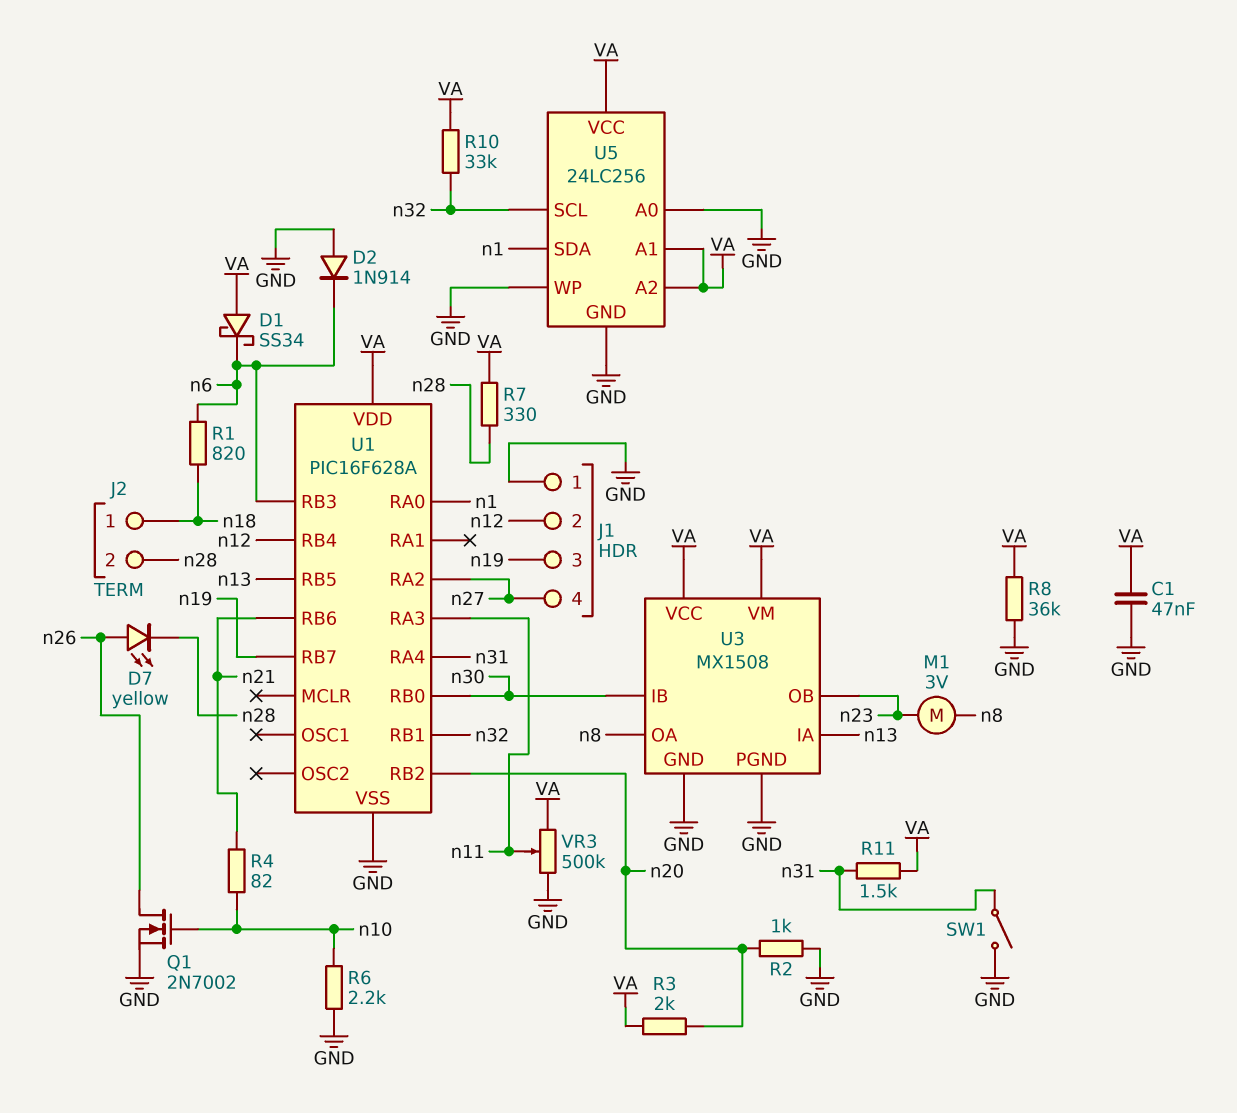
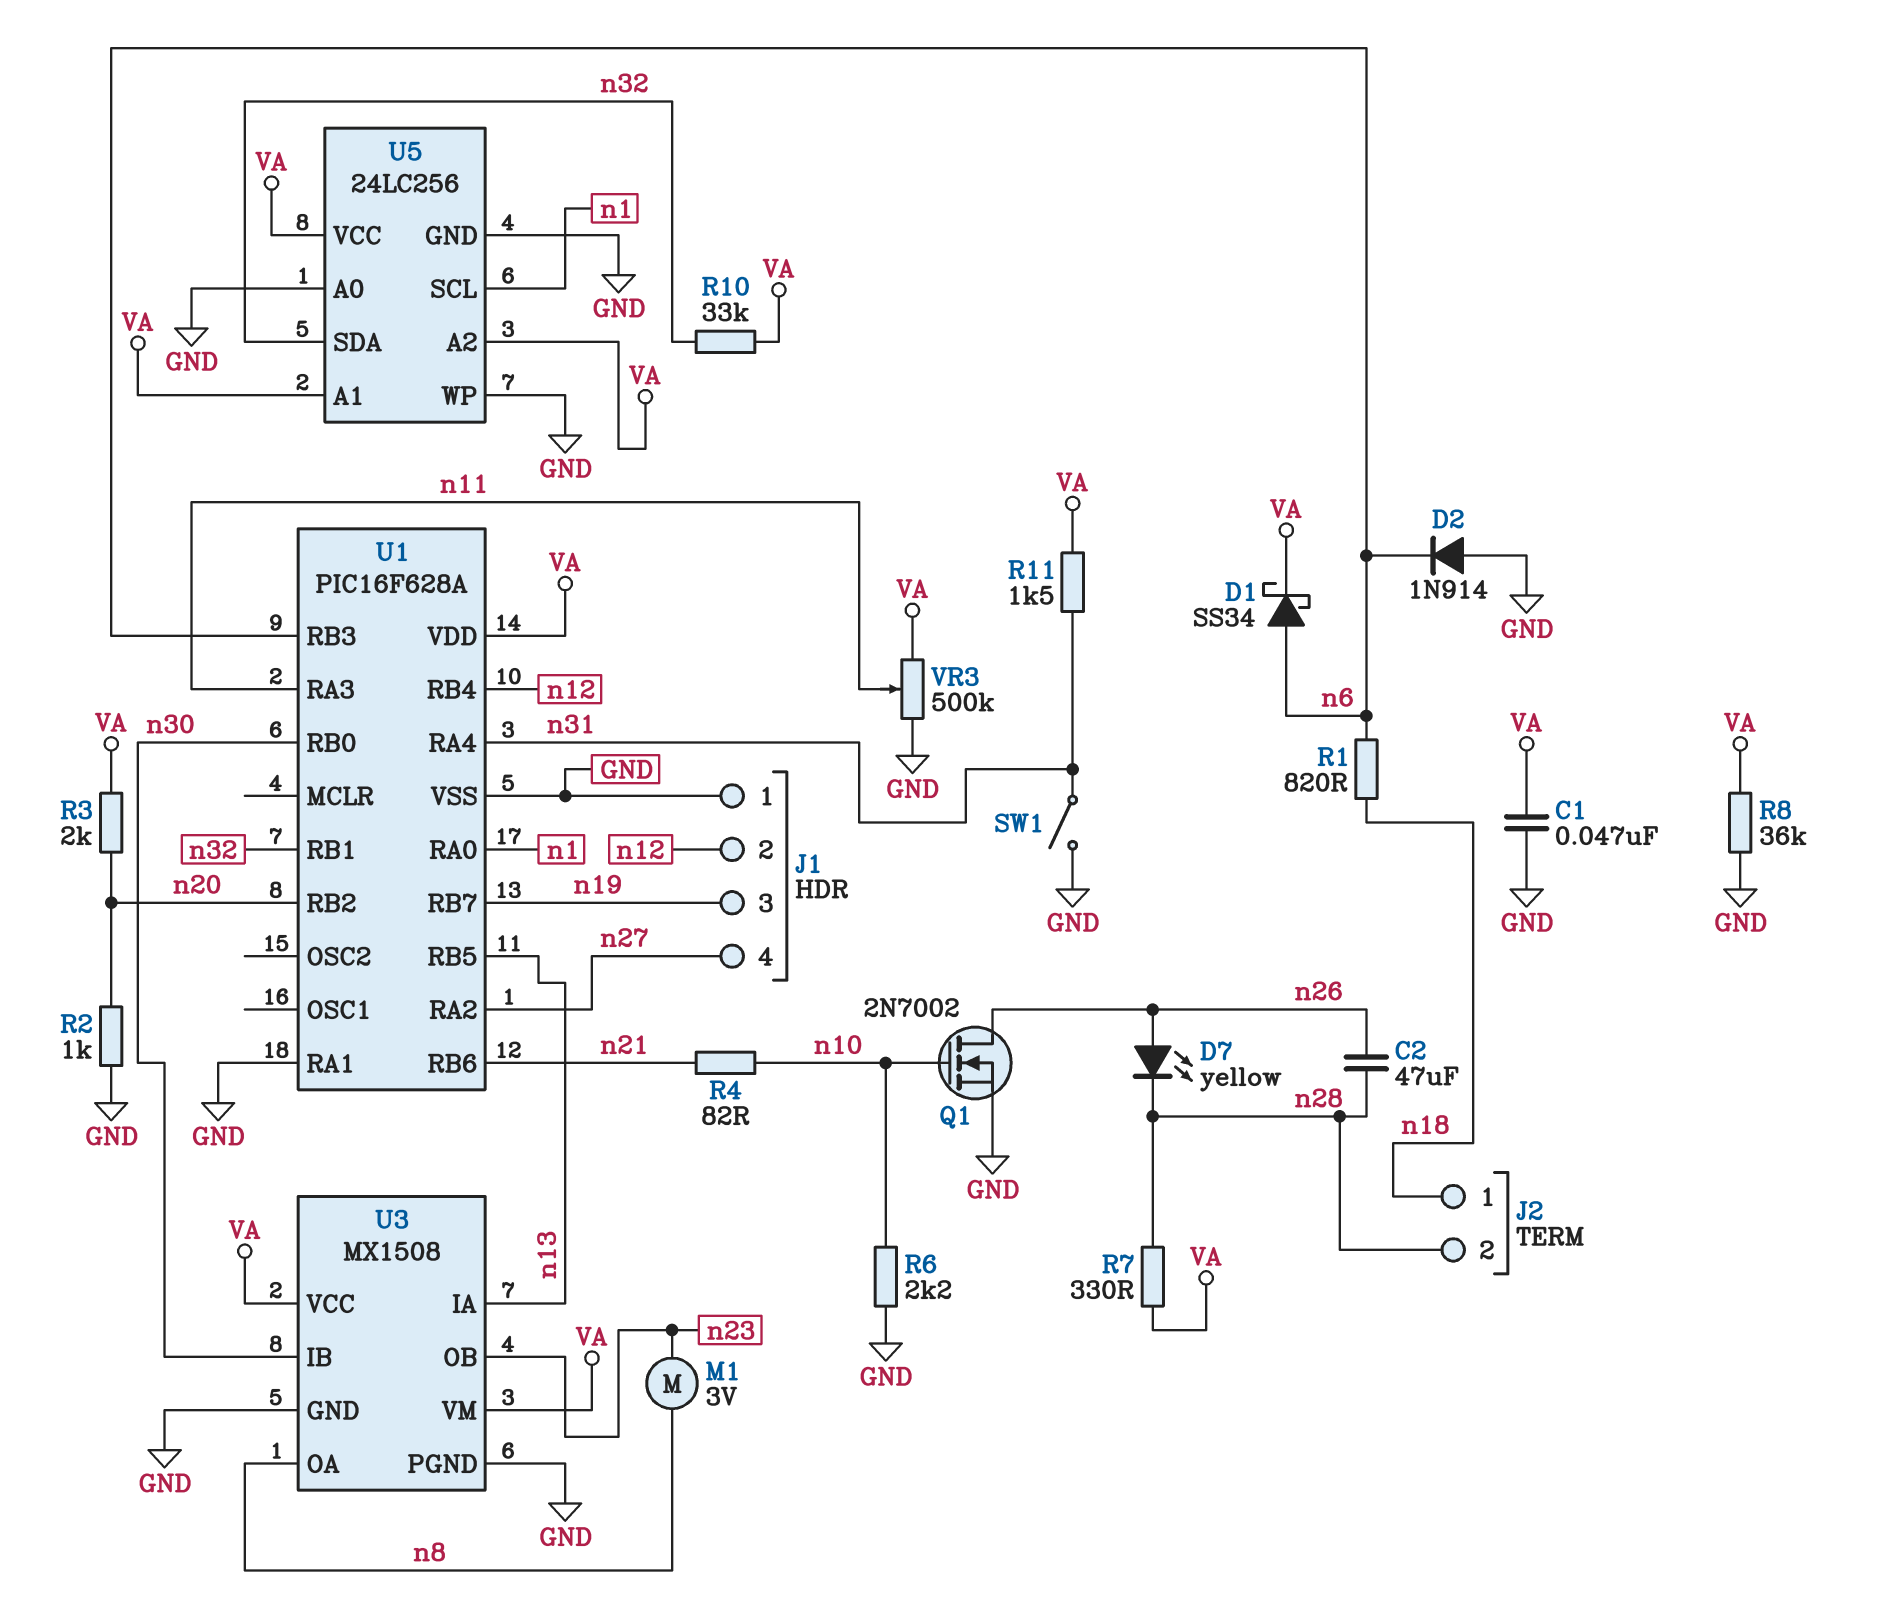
C2: none -> 47uF (n26, n28)
D1: schottky SS34 (A VA, K n6) -> schottky SS34 (A n6, K VA)
U1 pin RA1: none -> GND
U5 pin SCL: n32 -> n1
U5 pin SDA: n1 -> n32

